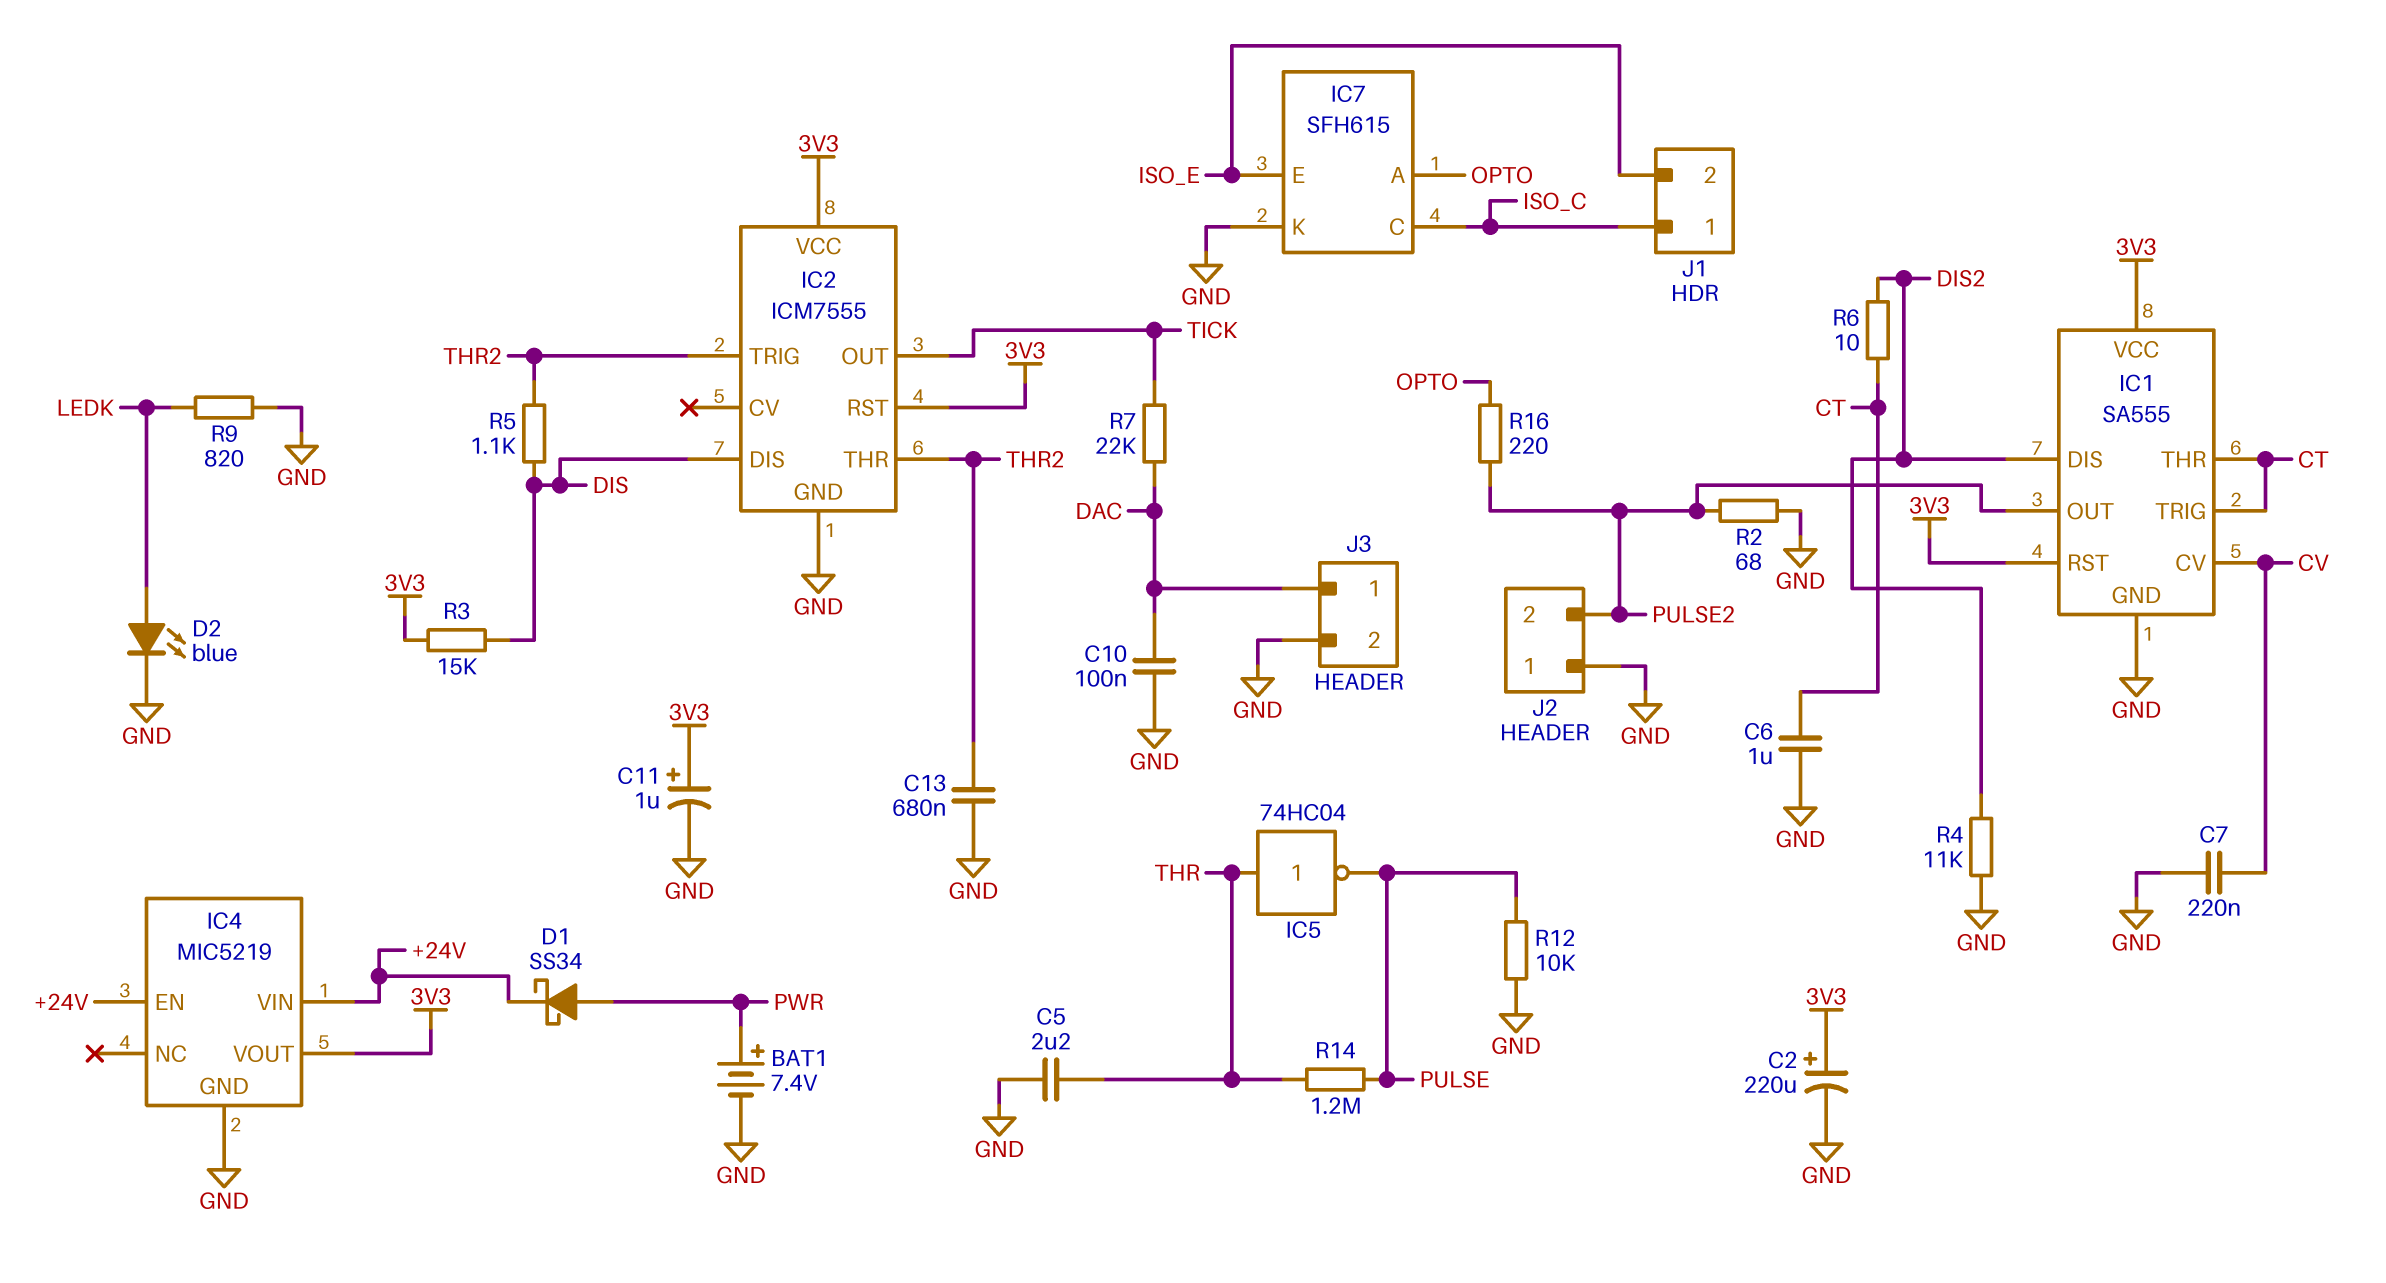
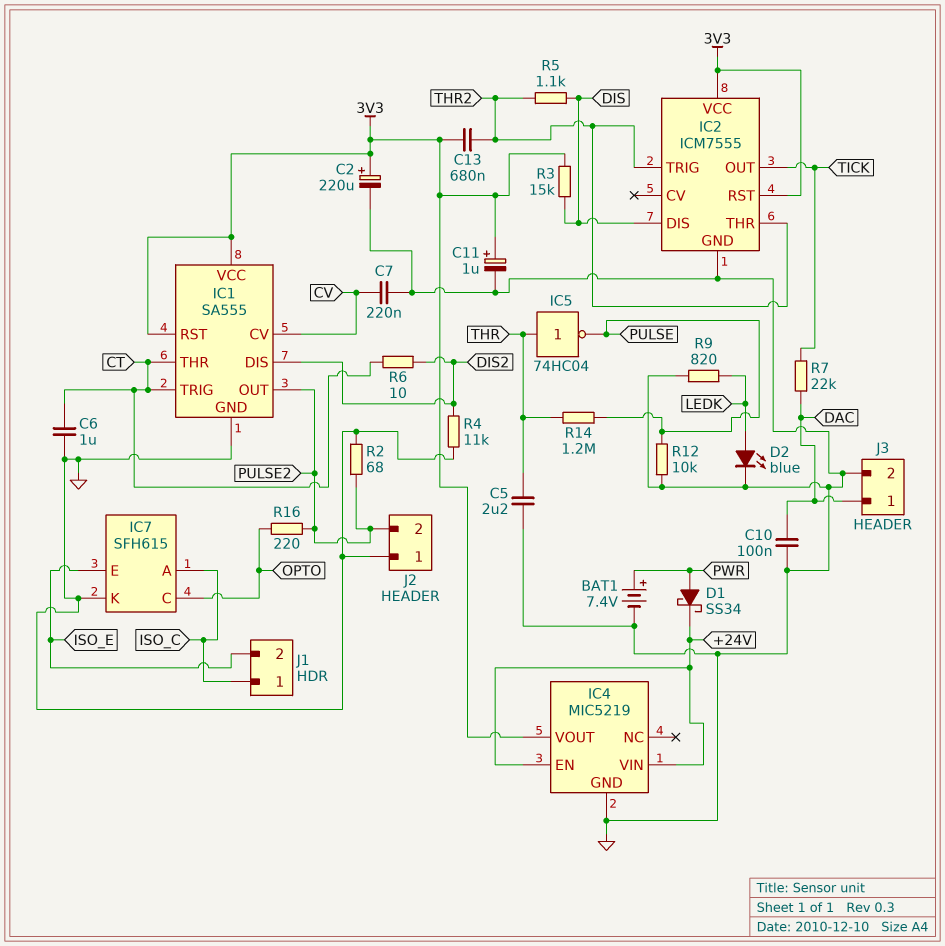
C13: 680nF (GND, THR2) -> 680nF (3V3, THR2)
IC7 pin A: OPTO -> ISO_C
IC7 pin C: ISO_C -> OPTO

